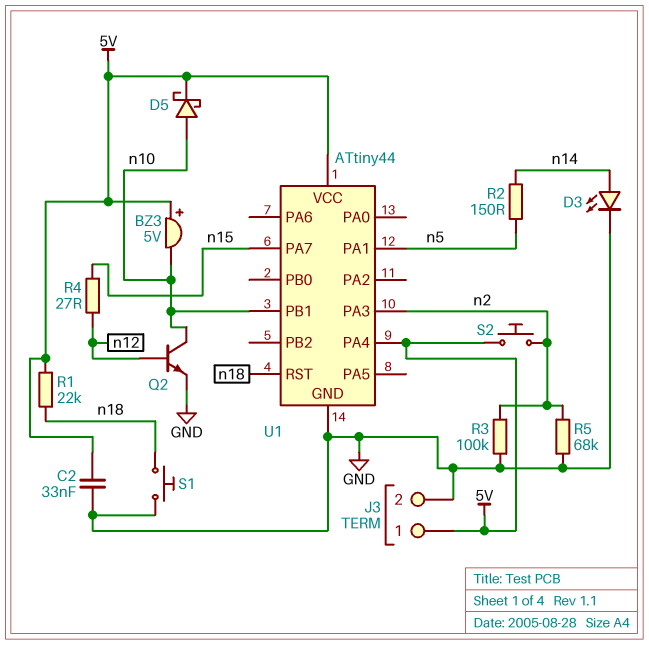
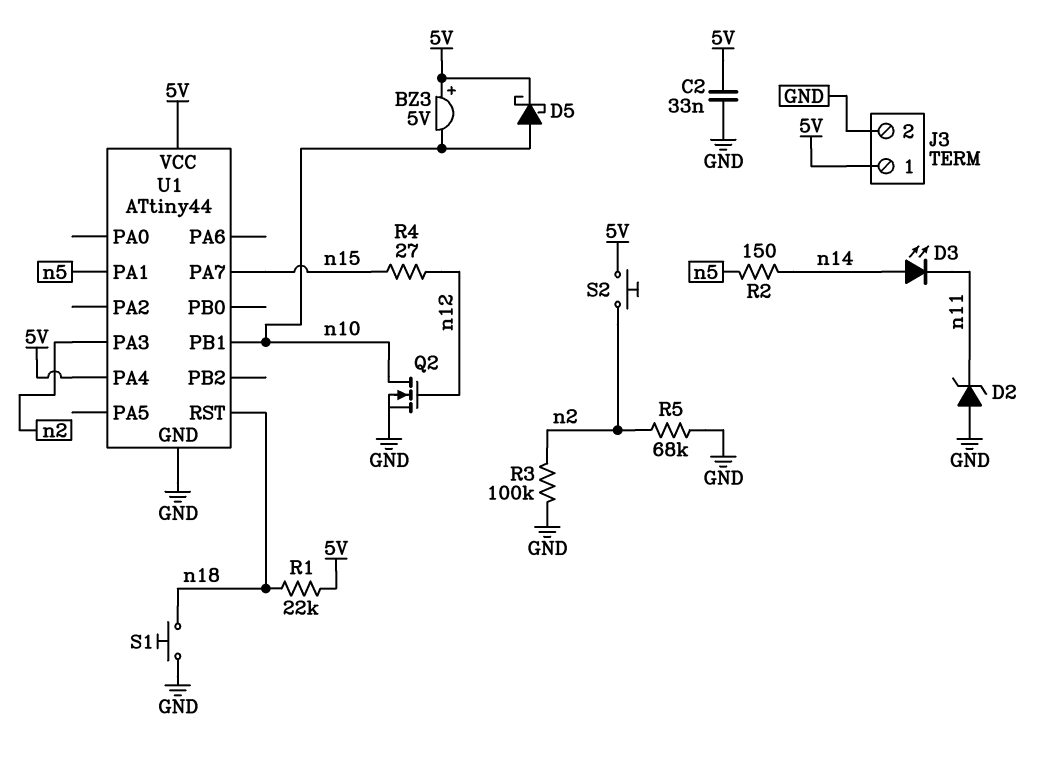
D2: none -> zener (A GND, K n11)
D3: LED (A n14, K GND) -> LED (A n14, K n11)
Q2: NPN (B n12, C n10, E GND) -> NMOS (G n12, D n10, S GND)

